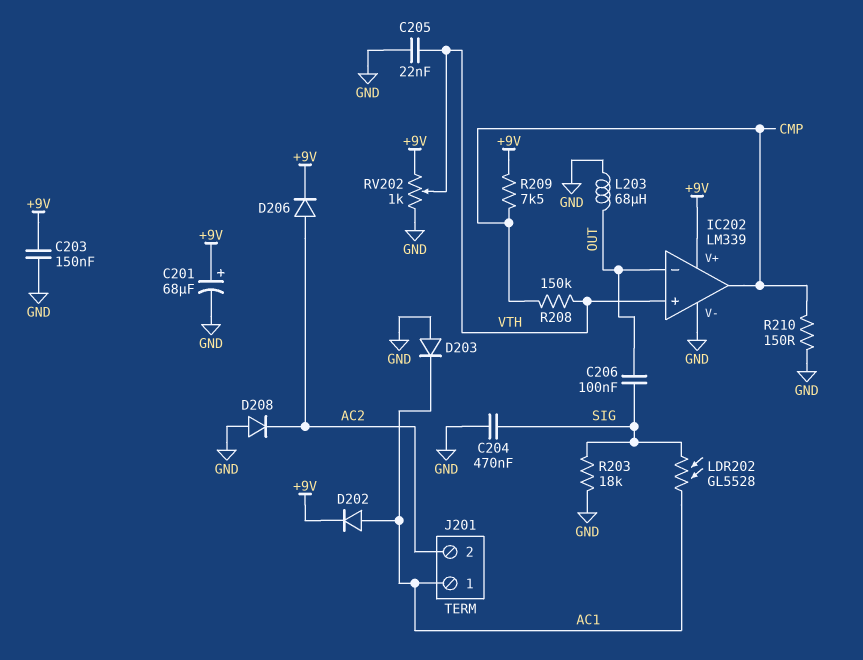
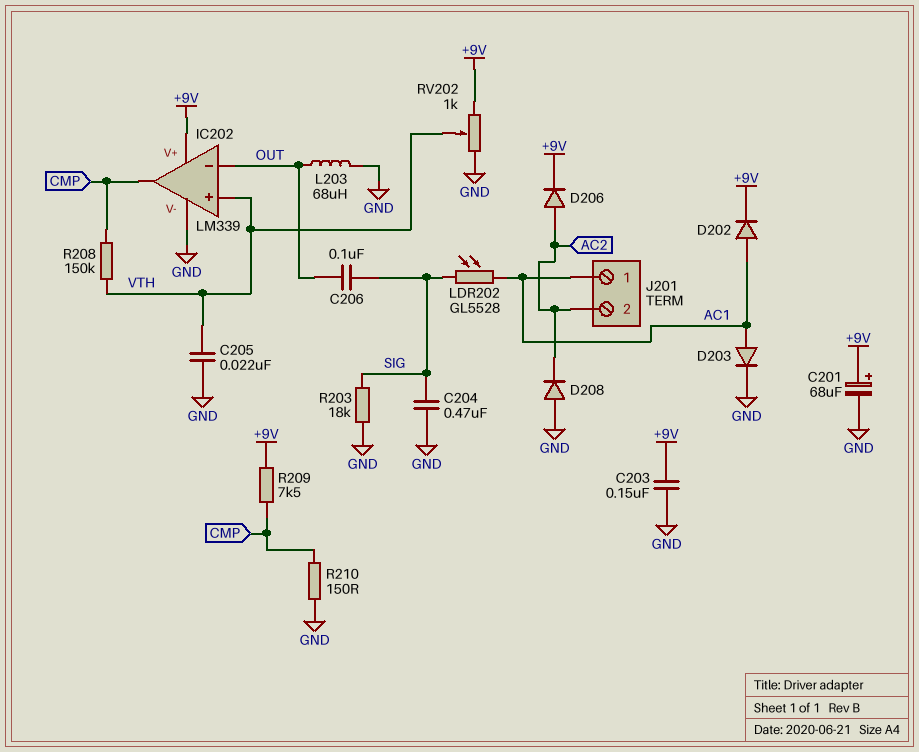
D203: diode (A GND, K AC1) -> diode (A AC1, K GND)

